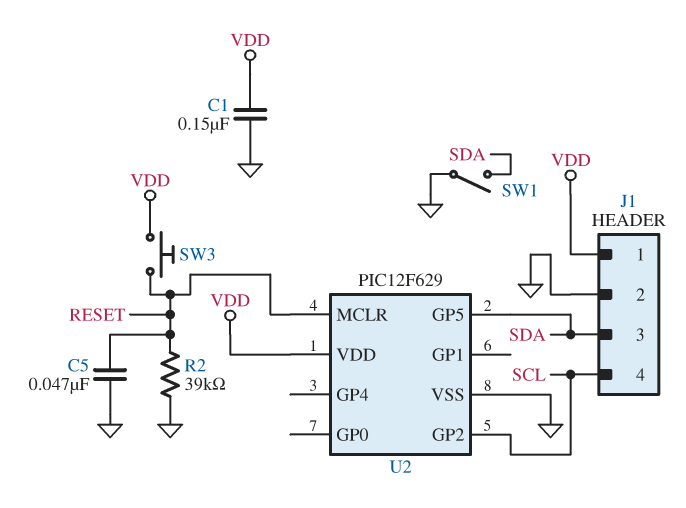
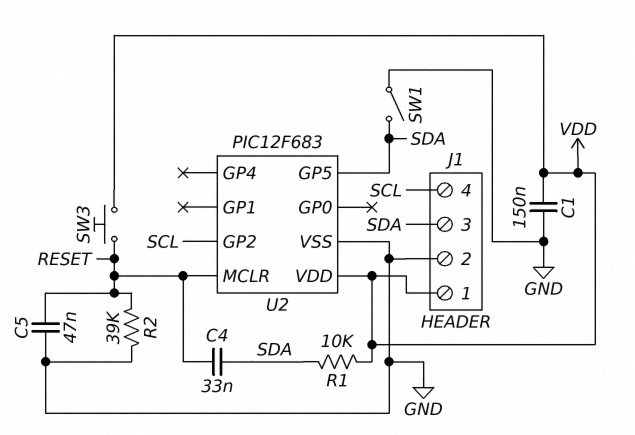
C4: none -> 33nF (RESET, SDA)
R1: none -> 10k (SDA, VDD)
U2: PIC12F629 -> PIC12F683

